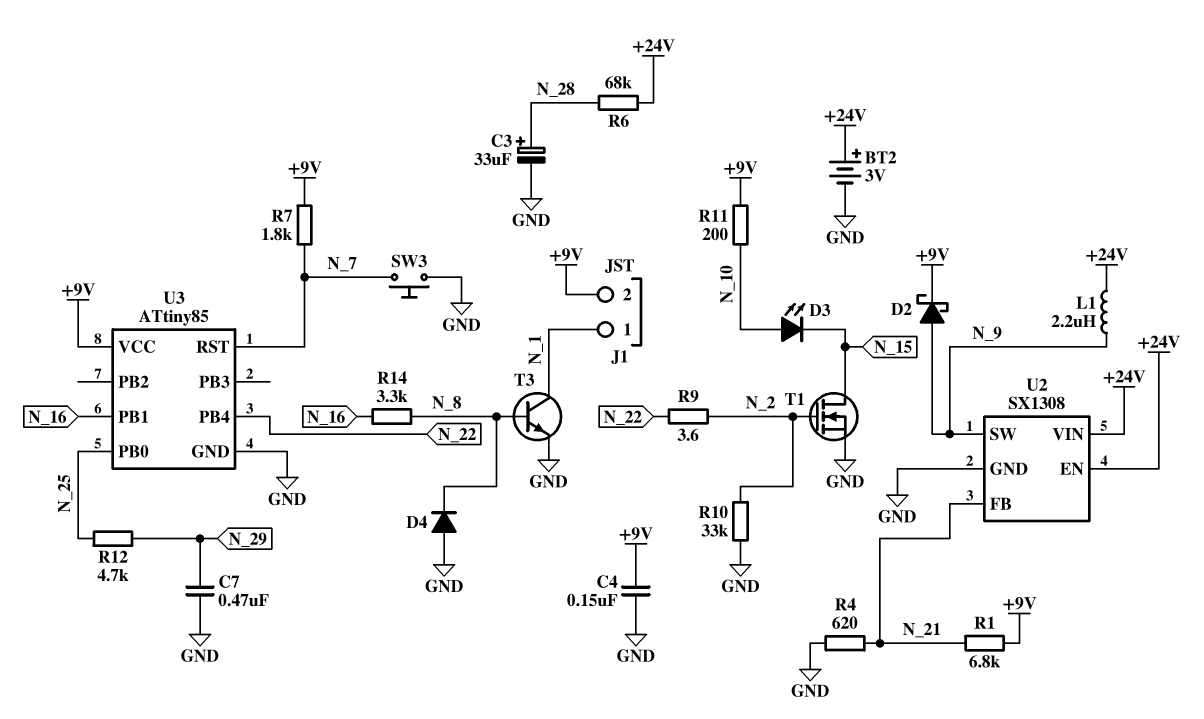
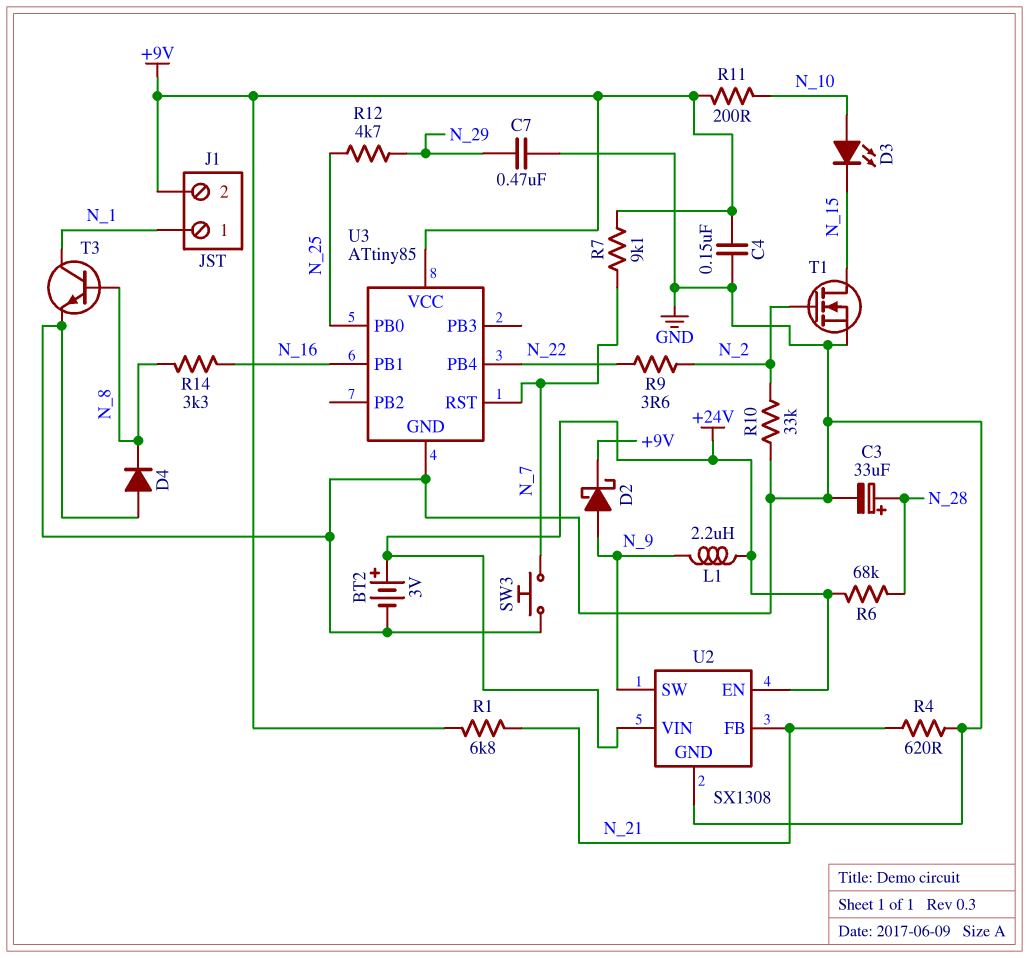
R7: 1.8k (+9V, N_7) -> 9.1k (+9V, N_7)

